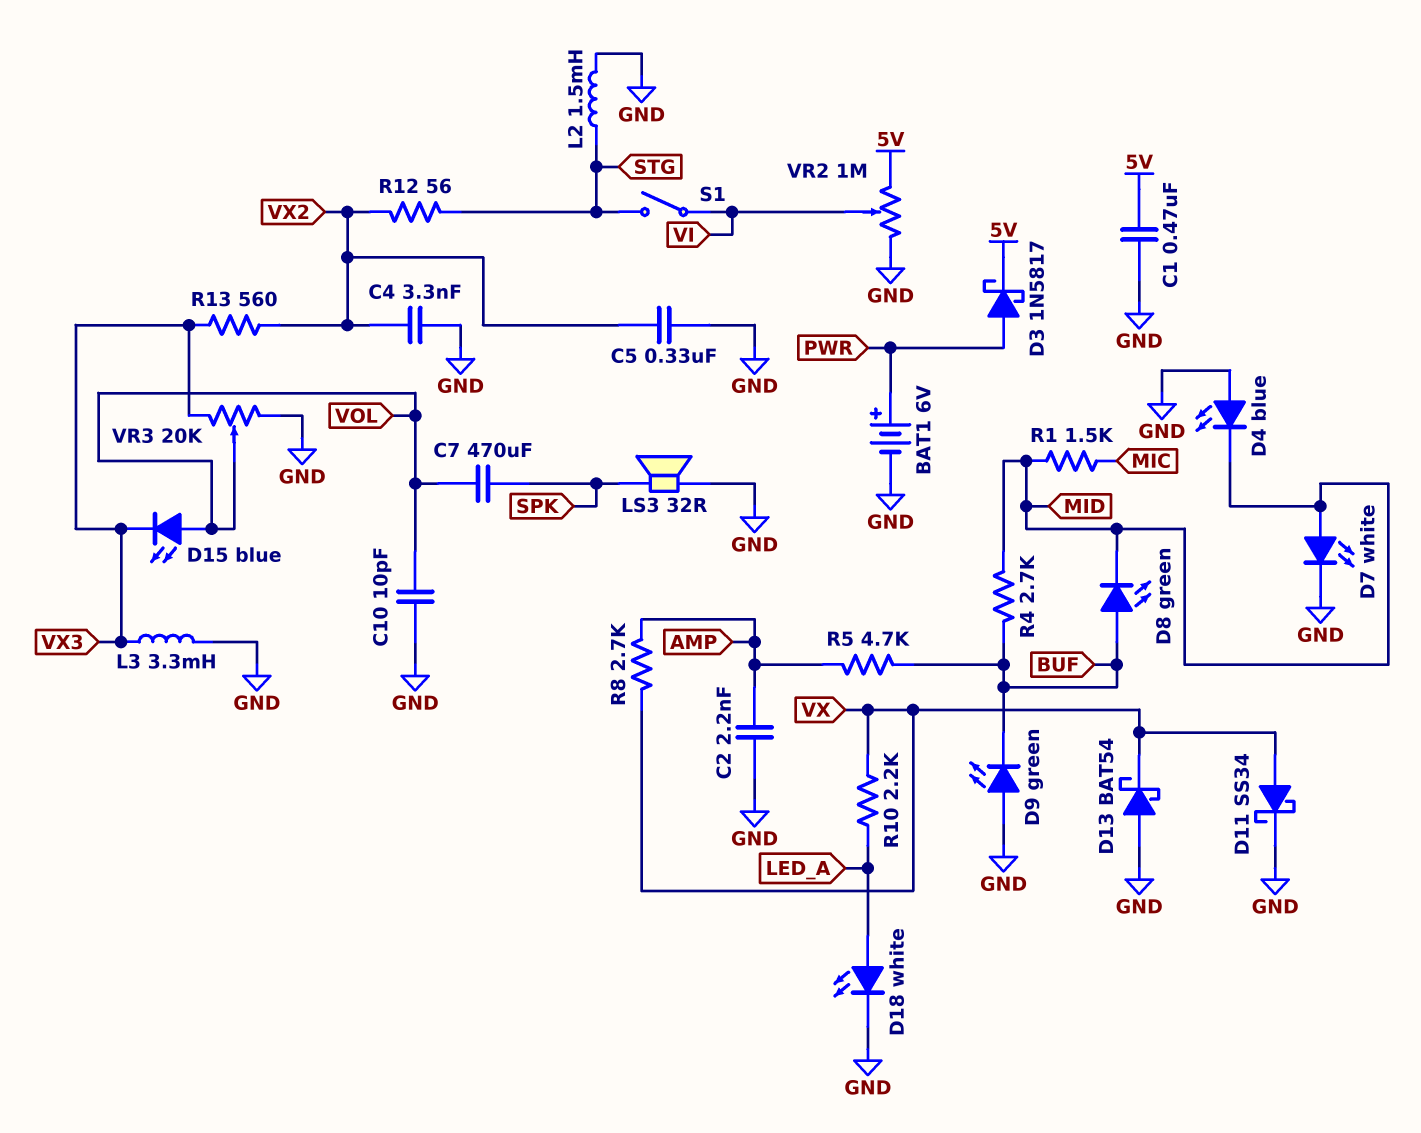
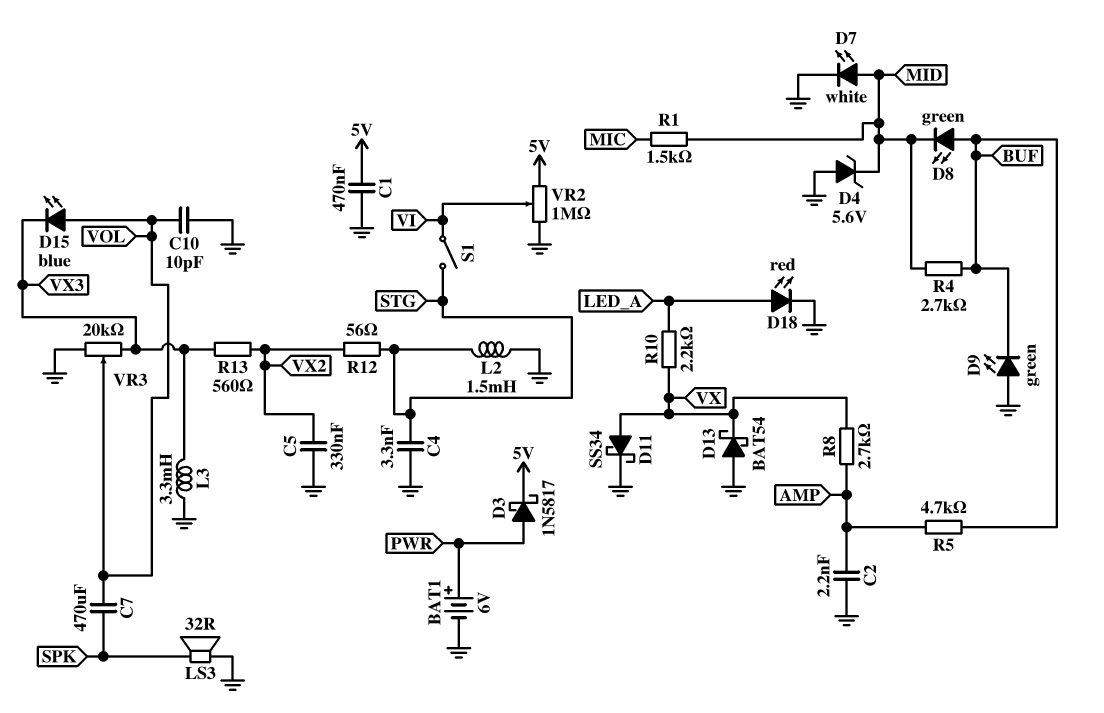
C4: 3.3nF (GND, VX2) -> 3.3nF (GND, STG)
D4: LED blue (A GND, K MID) -> zener 5.6V (A GND, K MID)
D18: LED white (A LED_A, K GND) -> LED red (A LED_A, K GND)

